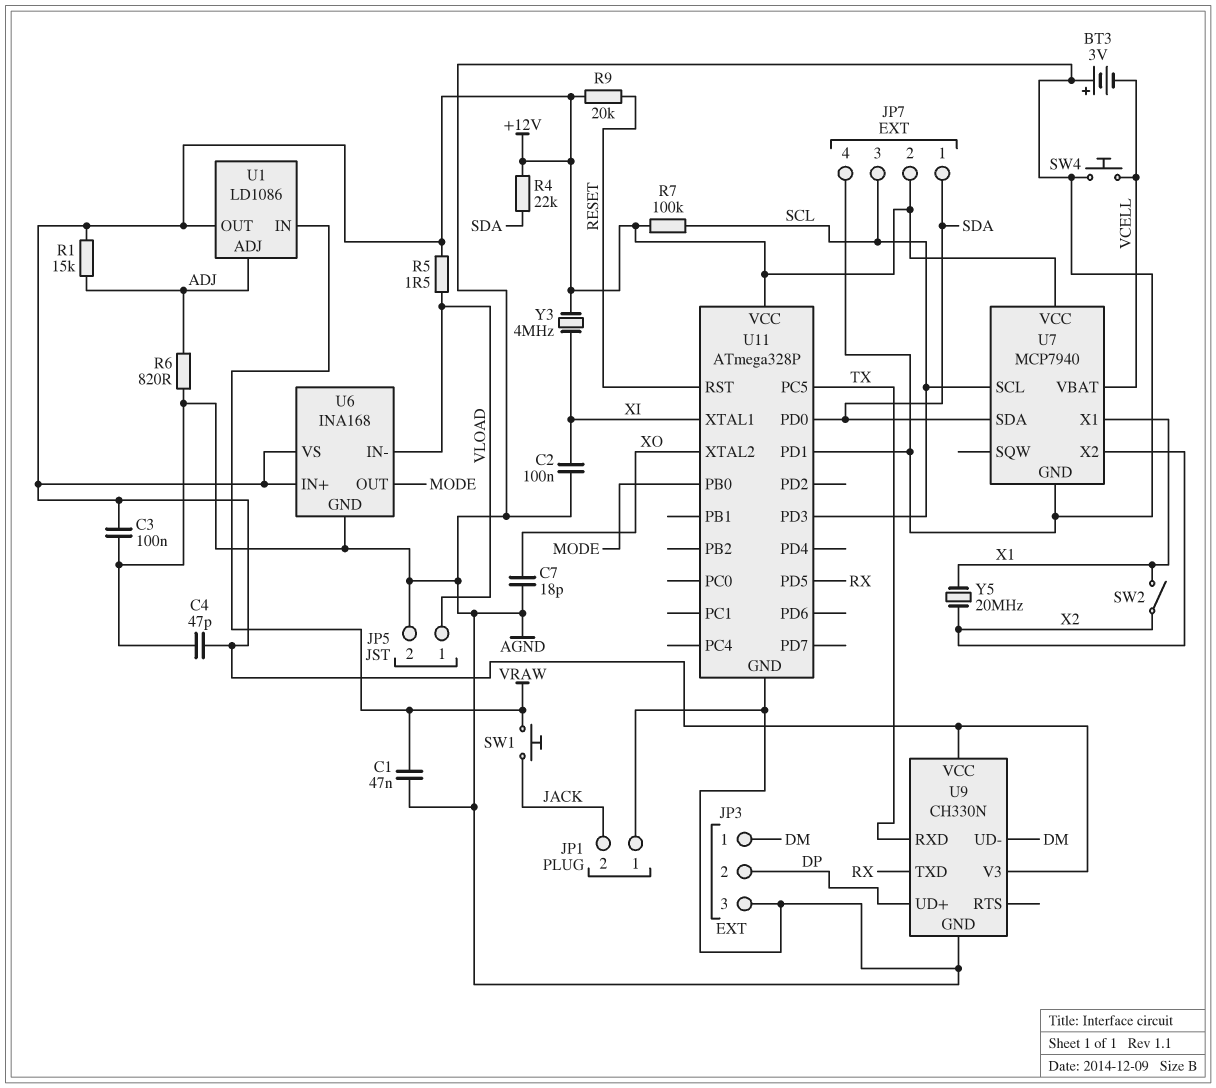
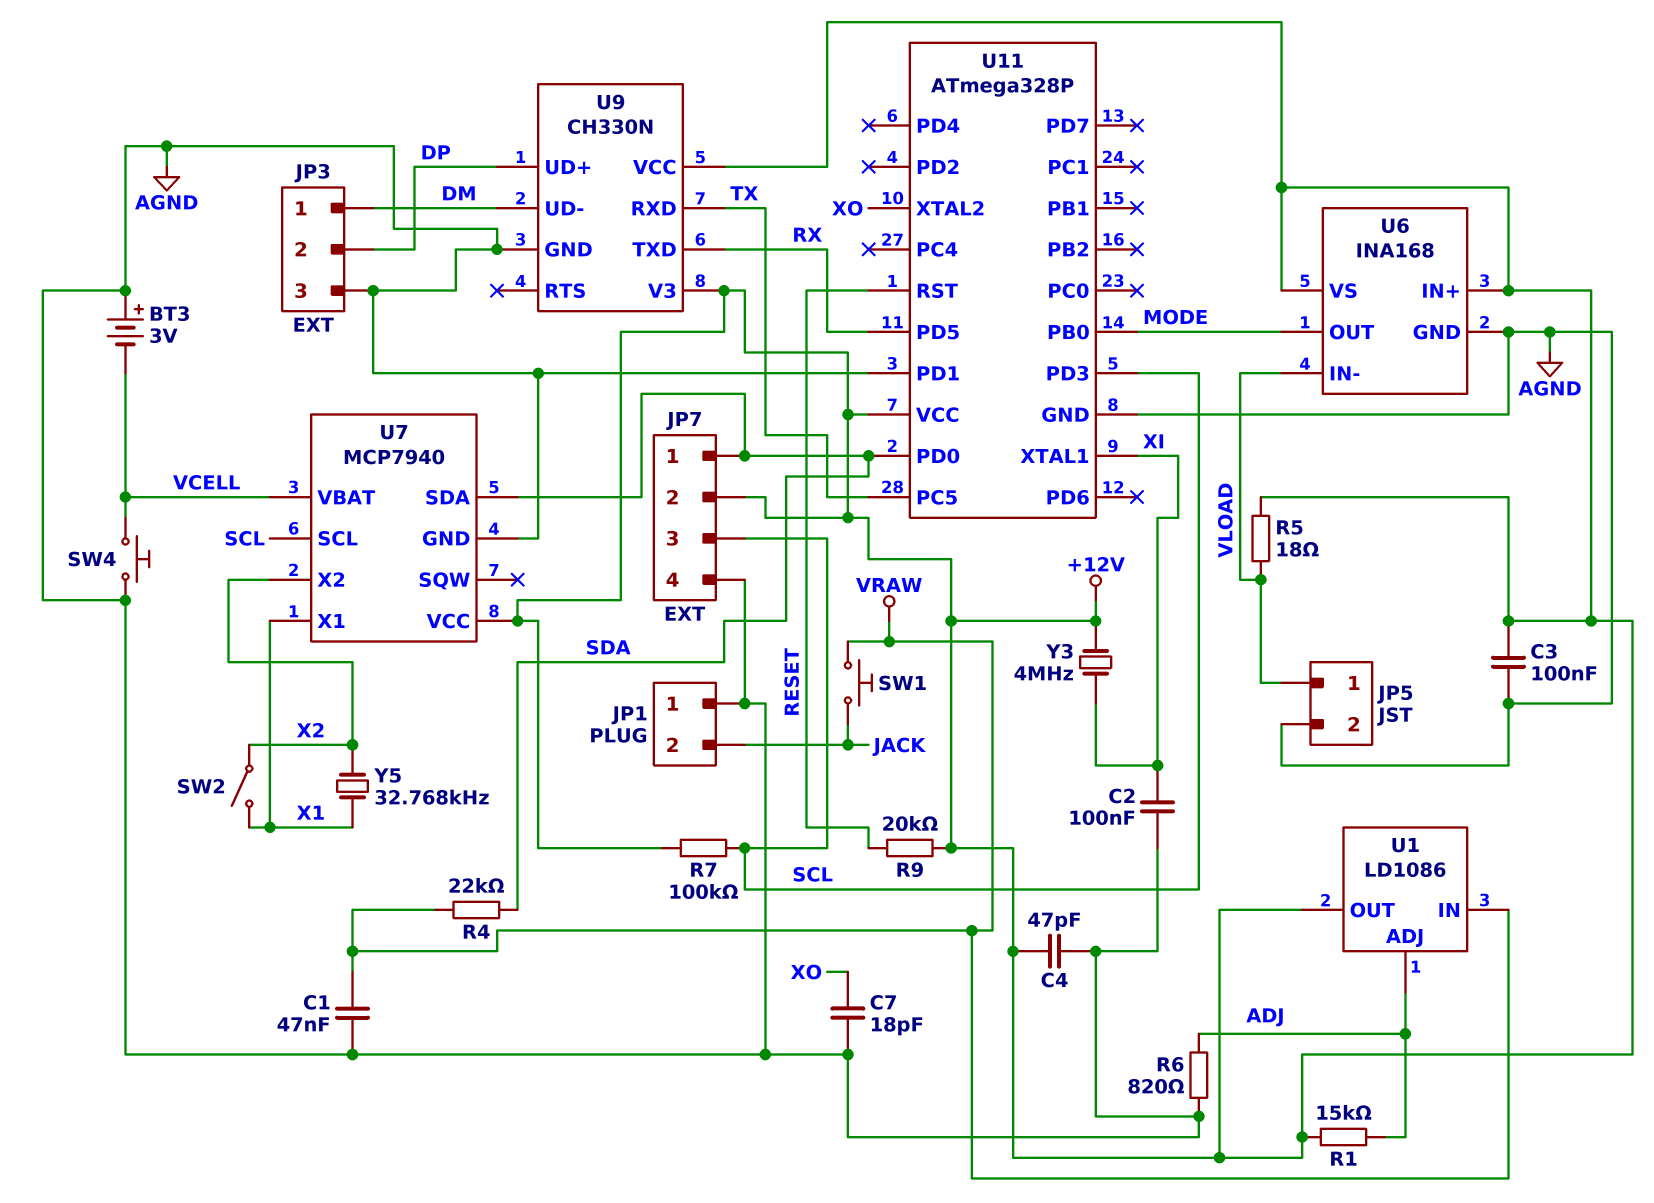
R4: 22k (+12V, SDA) -> 22k (SDA, VRAW)
R5: 1.5 (+12V, VLOAD) -> 18 (+12V, VLOAD)
Y5: 20MHz (X1, X2) -> 32.768kHz (X1, X2)

